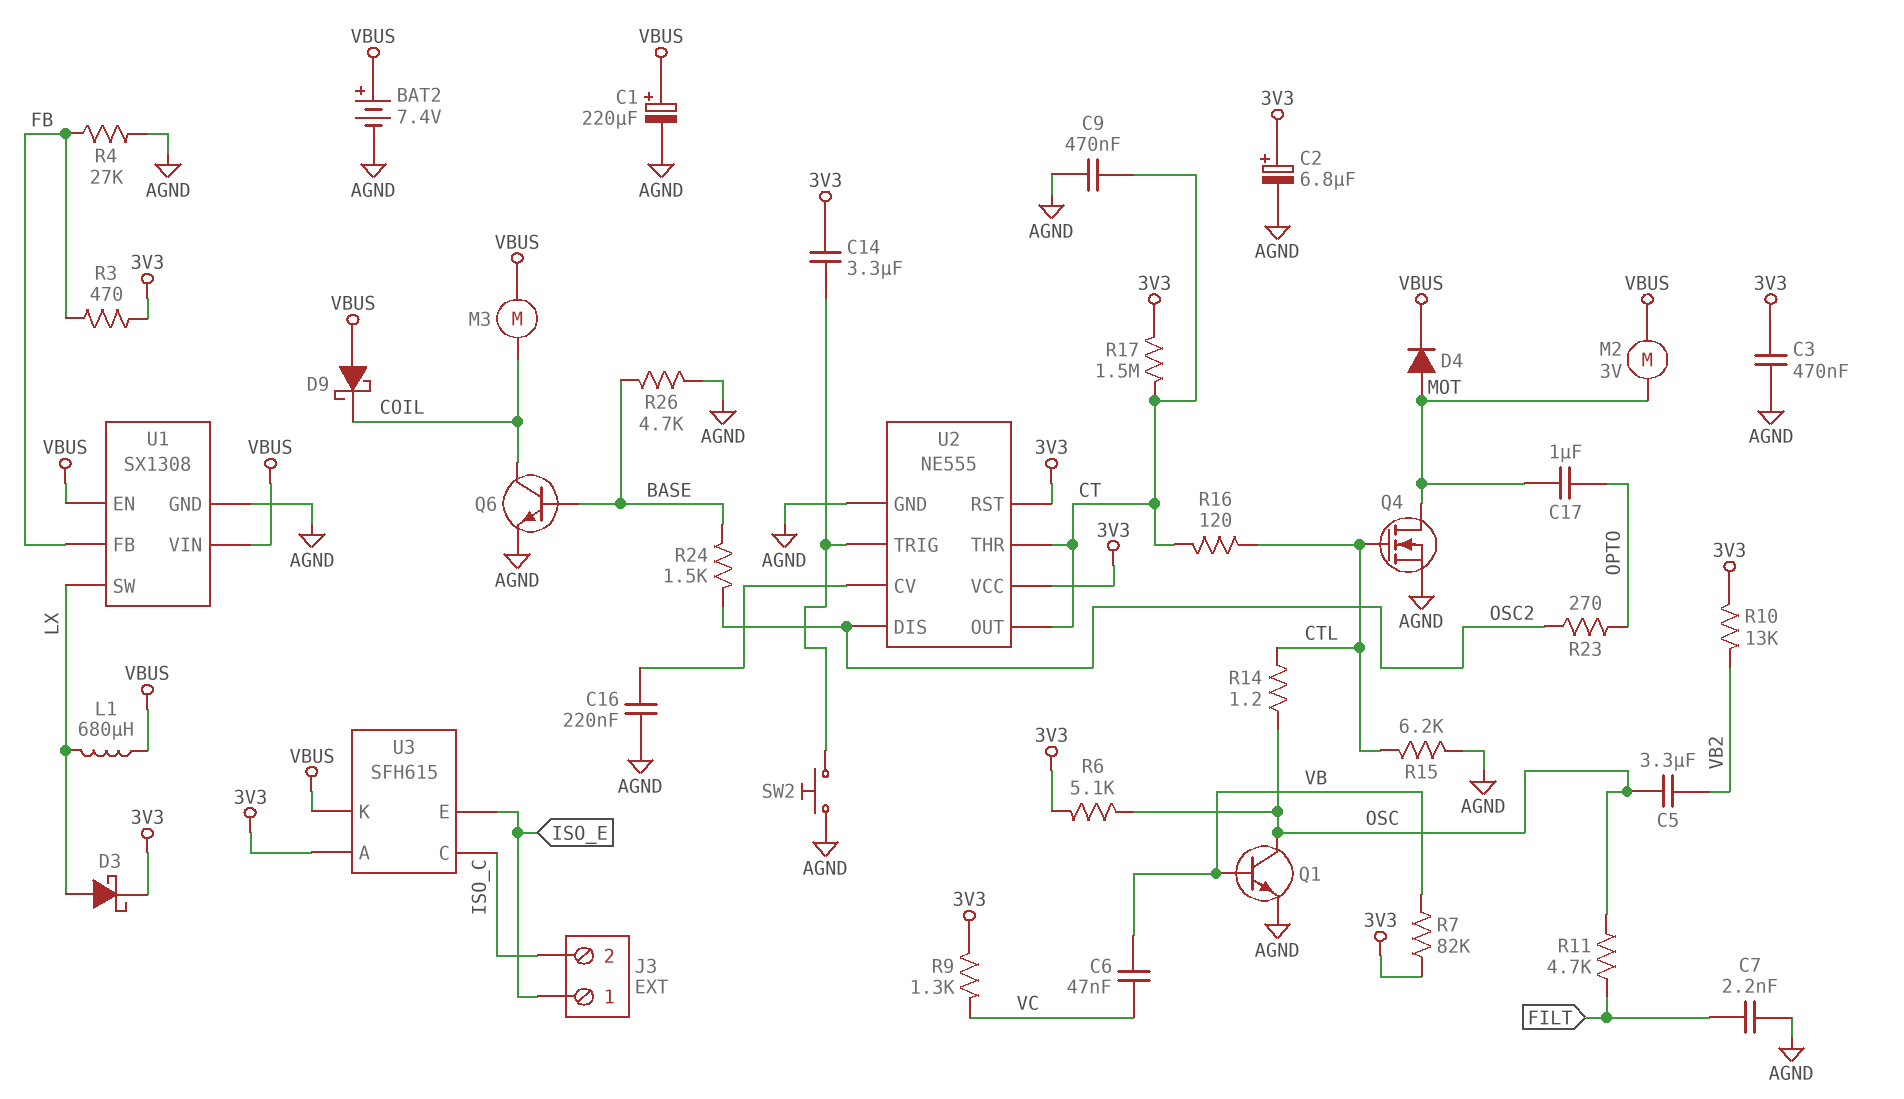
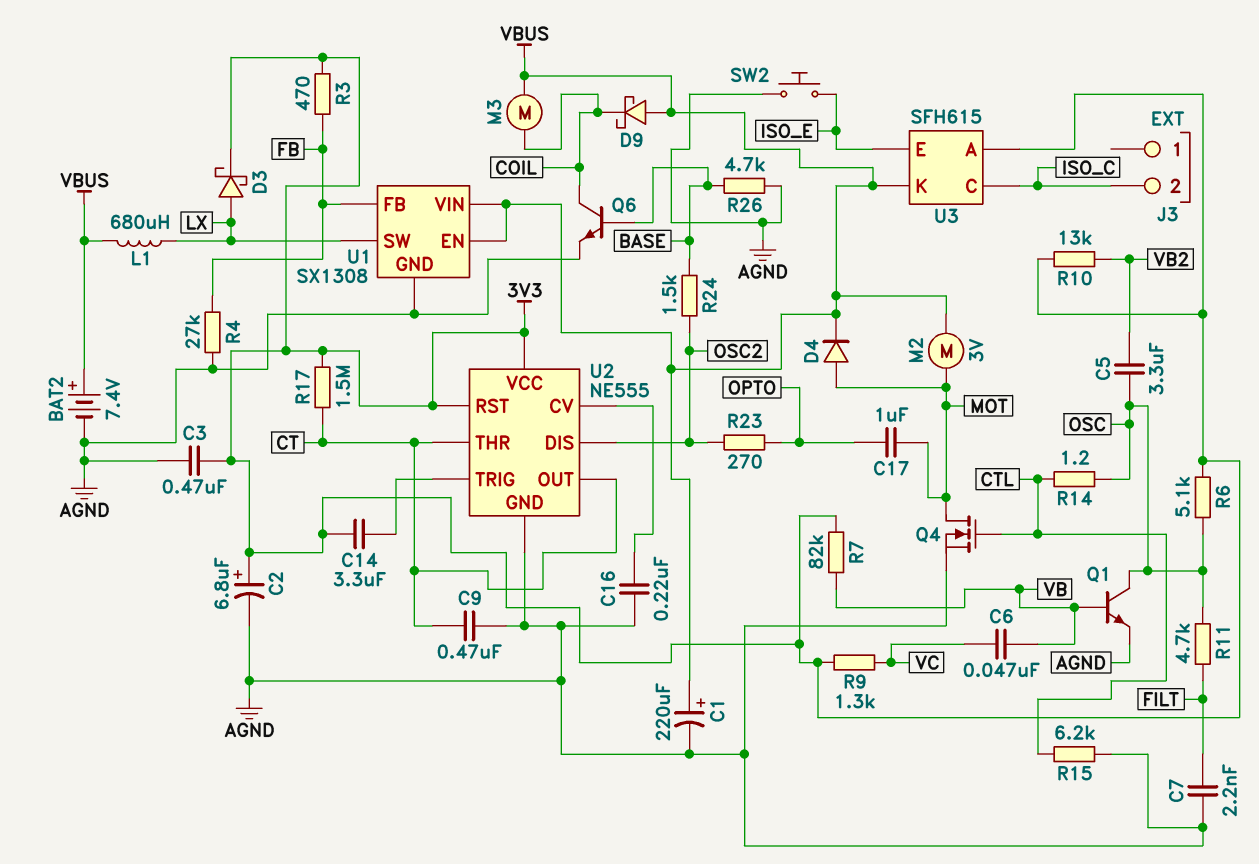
J3 pin 1: ISO_E -> none
R16: 120 (CT, CTL) -> none
SW2: button (AGND, U2/TRIG) -> button (AGND, ISO_E)

